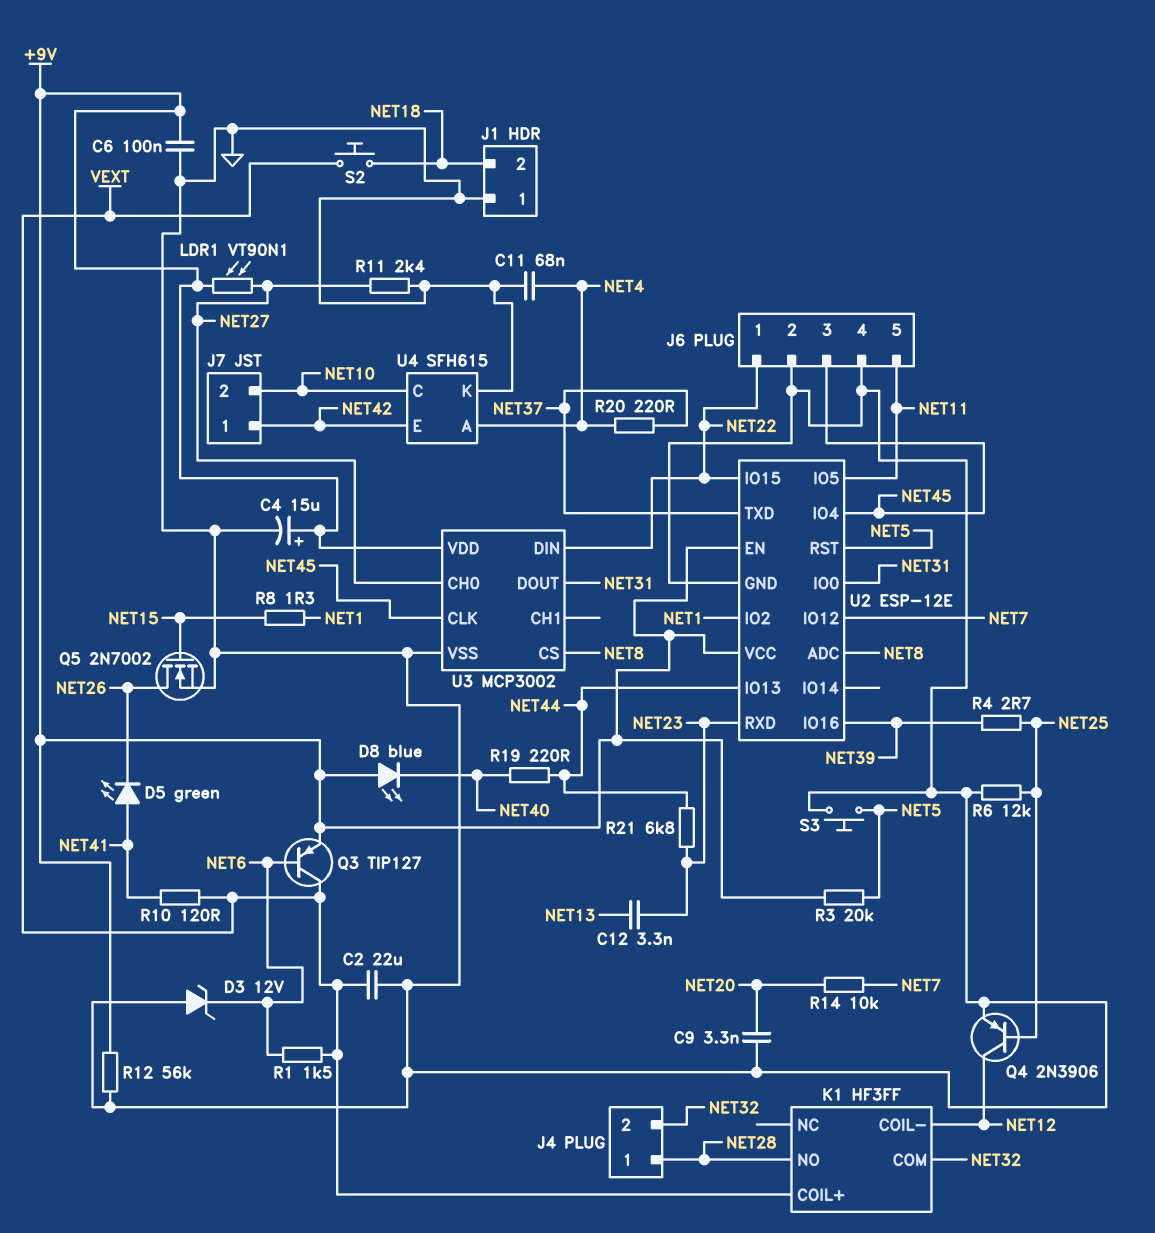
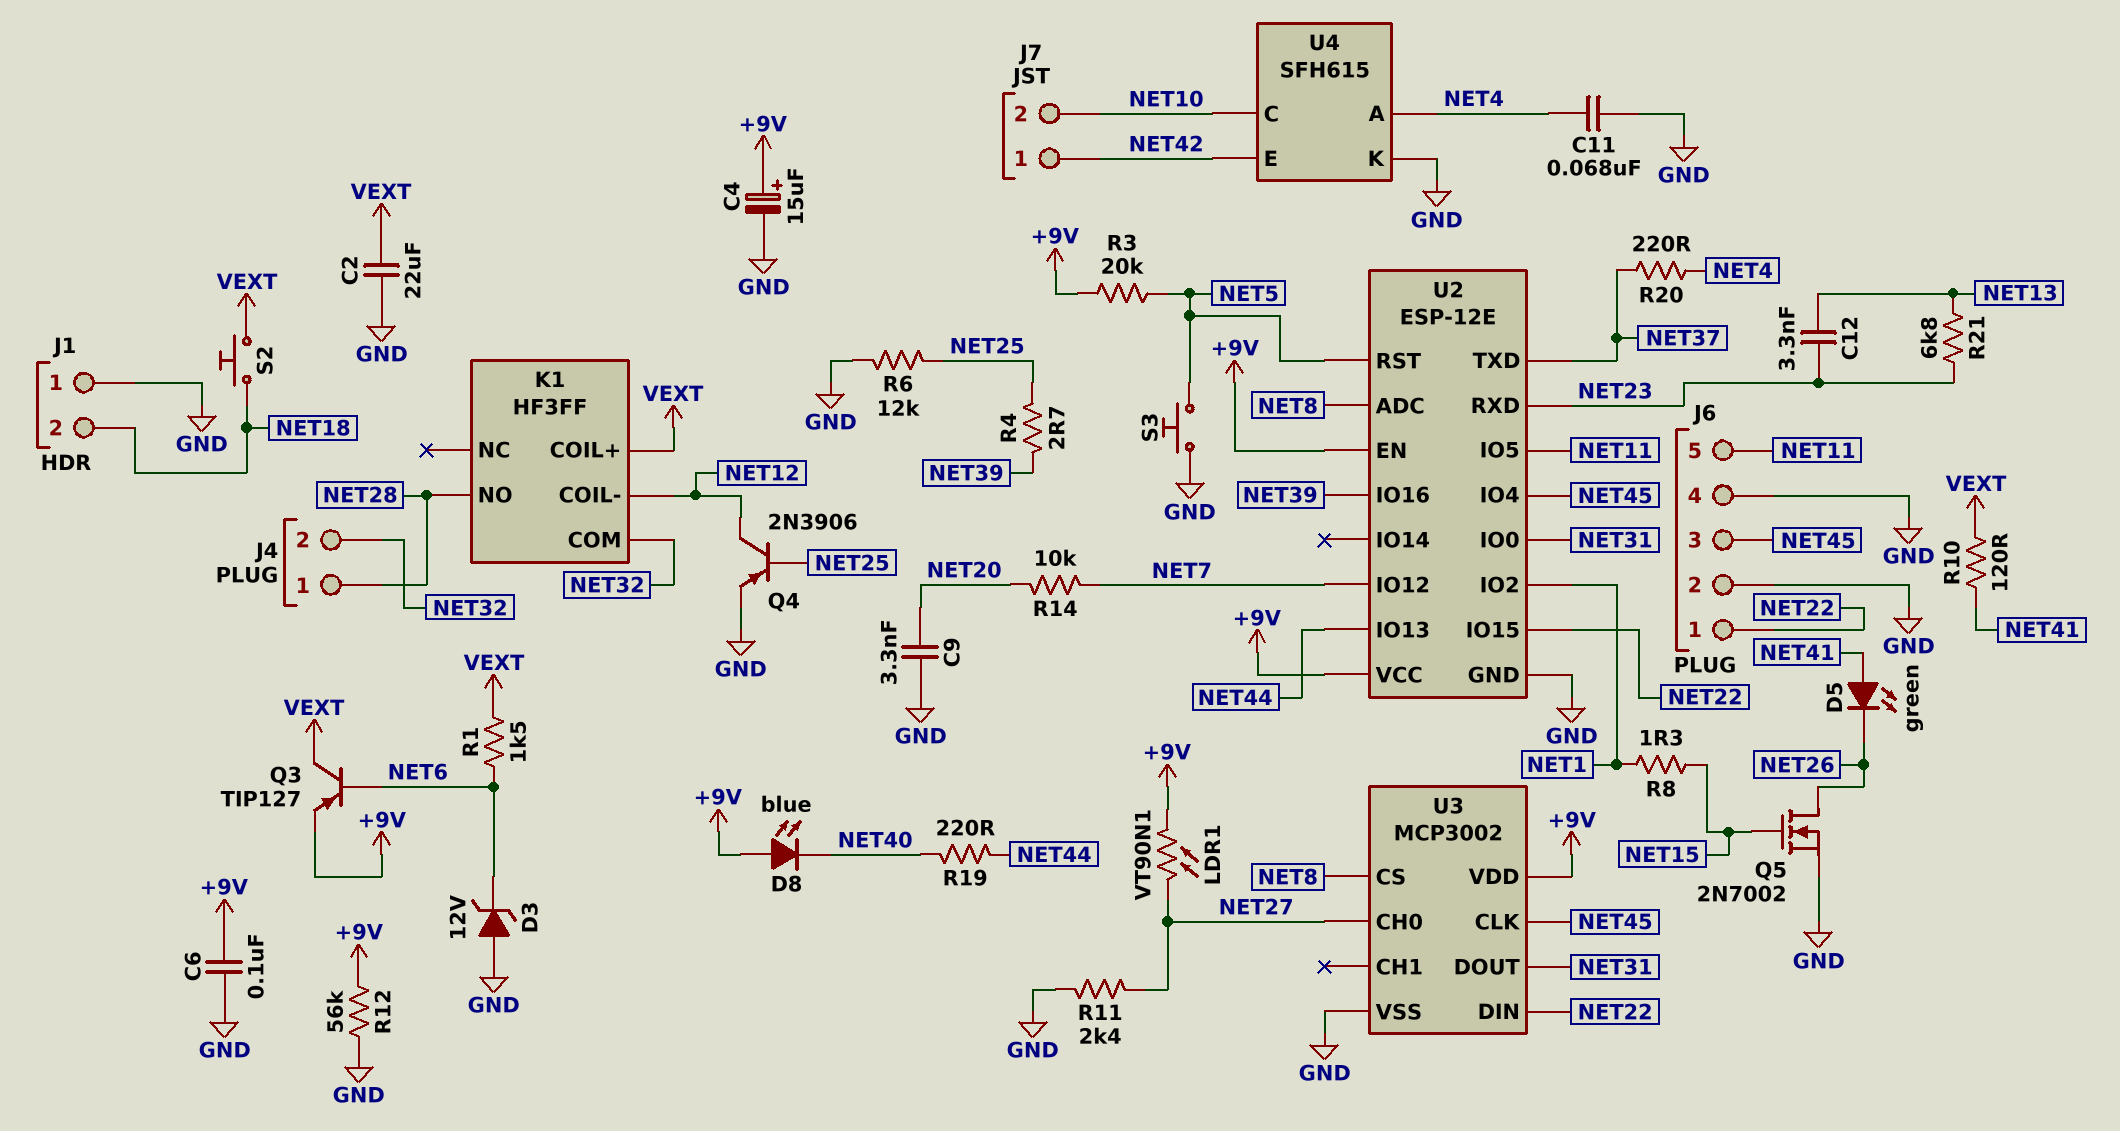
R21: 6.8k (NET23, NET44) -> 6.8k (NET13, NET23)

